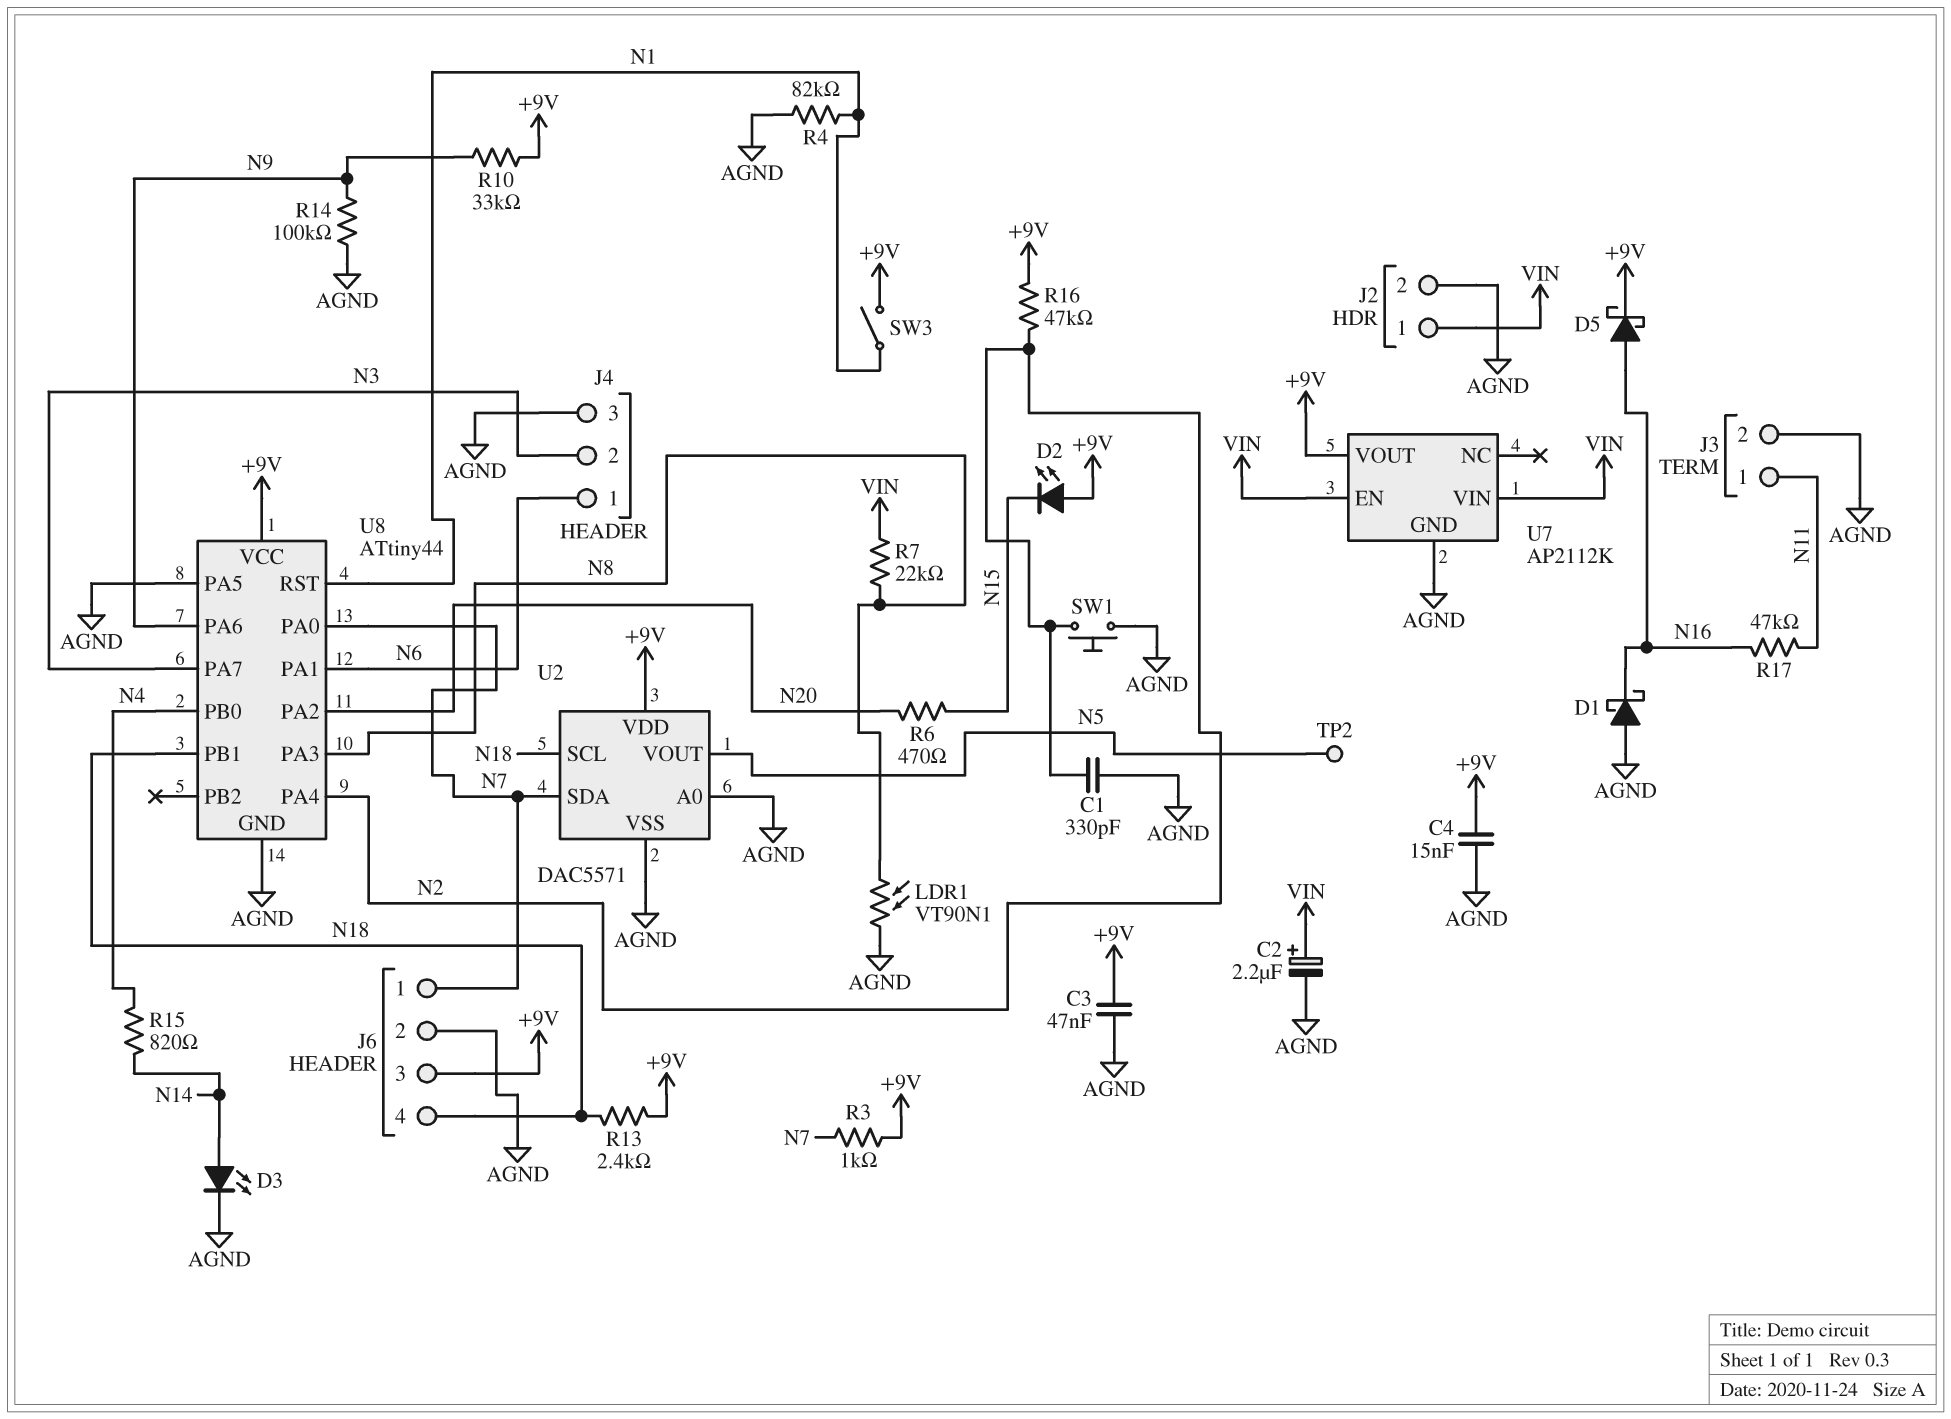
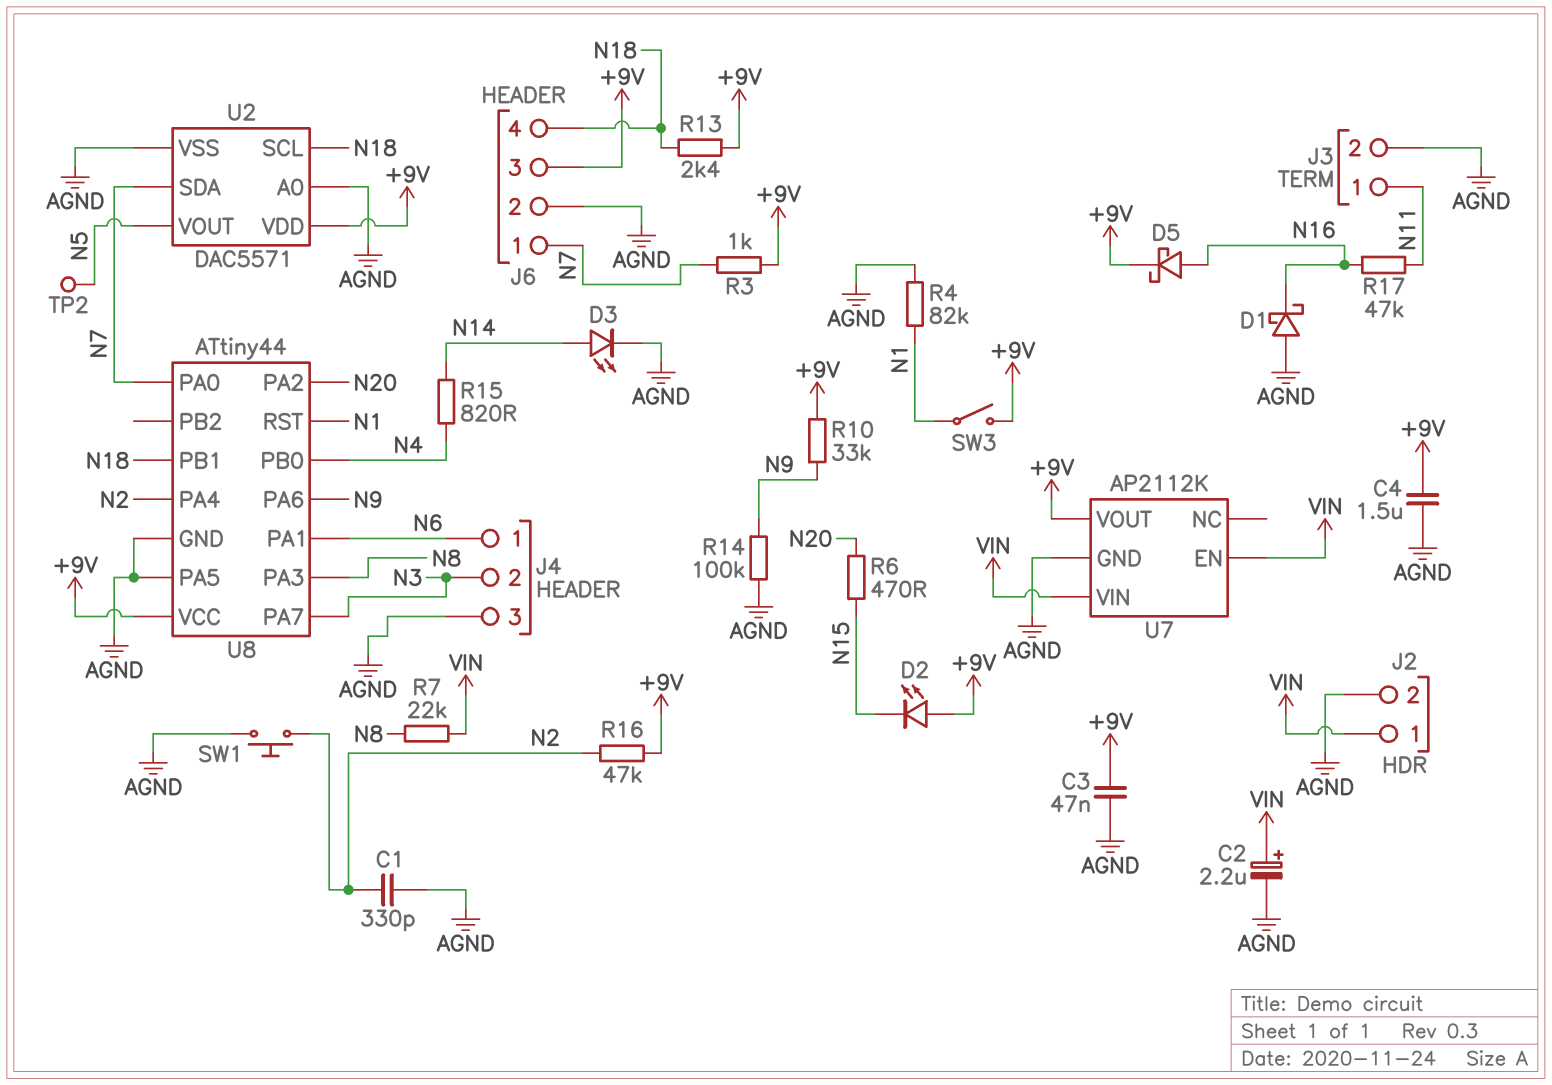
C4: 15nF (+9V, AGND) -> 1.5uF (+9V, AGND)
LDR1: VT90N1 (AGND, N8) -> none

